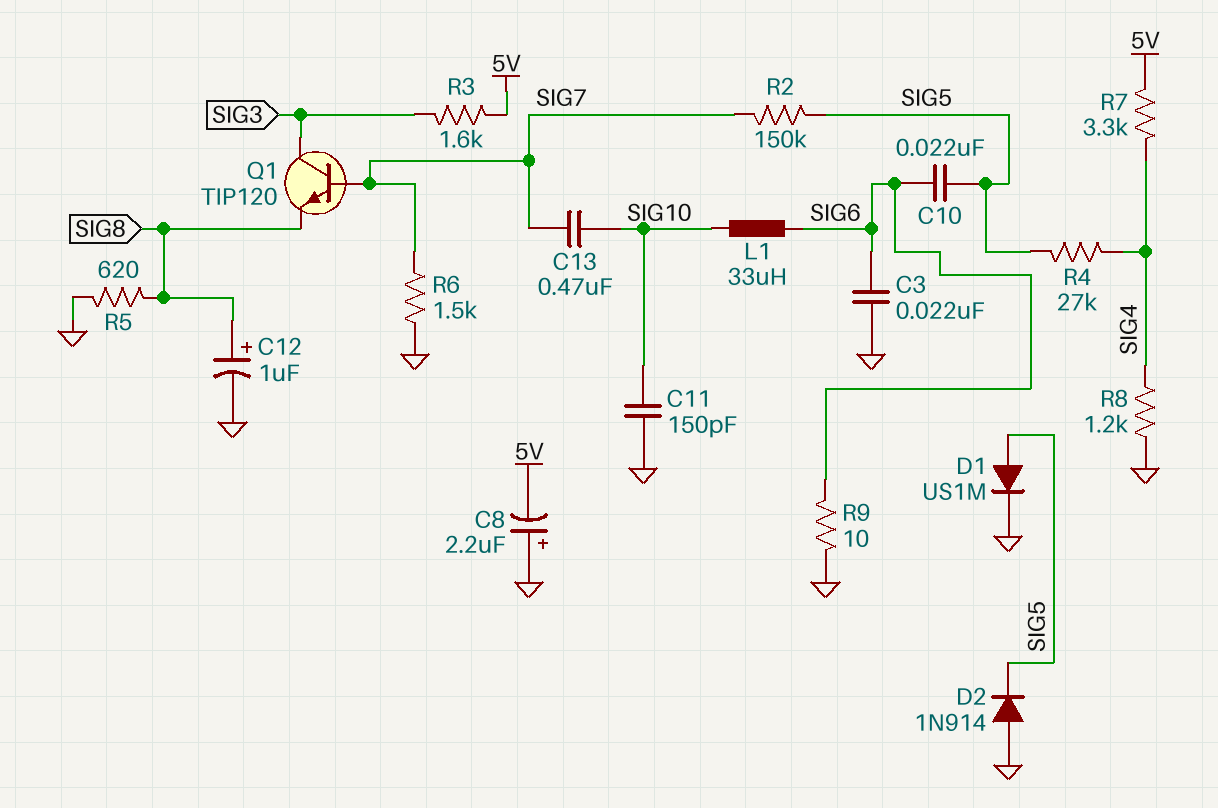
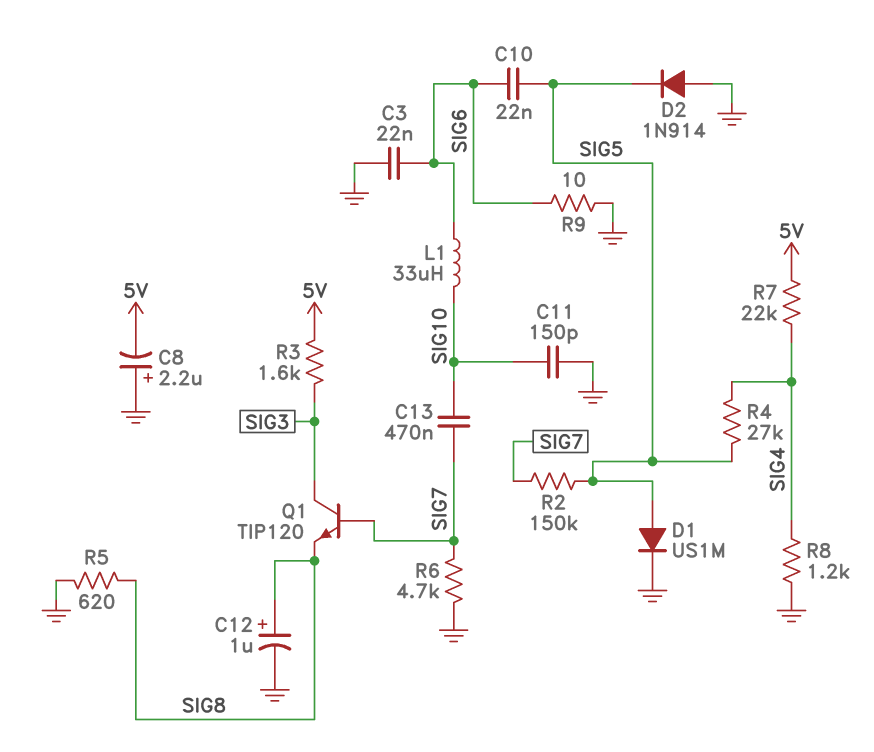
R6: 1.5k (GND, SIG7) -> 4.7k (GND, SIG7)
R7: 3.3k (5V, SIG4) -> 22k (5V, SIG4)

